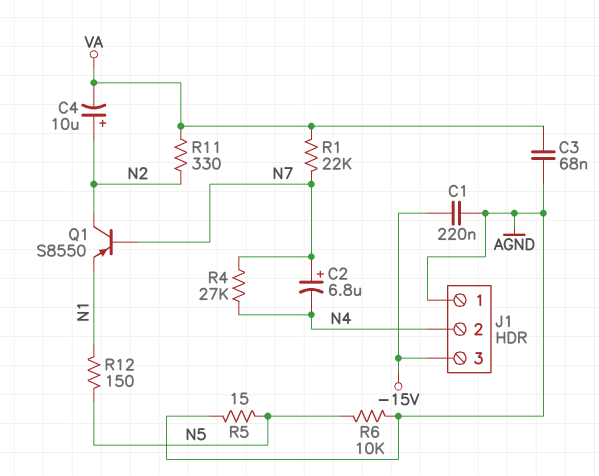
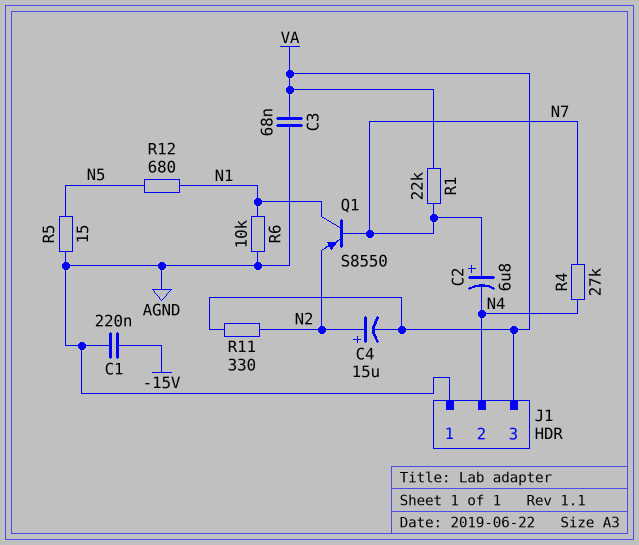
C4: 10uF (plus N2, minus VA) -> 15uF (plus N2, minus VA)
J1 pin 3: -15V -> VA
Q1: PNP S8550 (B N7, C N2, E N1) -> PNP S8550 (B N7, C N1, E N2)
R6: 10k (AGND, N5) -> 10k (AGND, N1)
R12: 150 (N1, N5) -> 680 (N1, N5)

